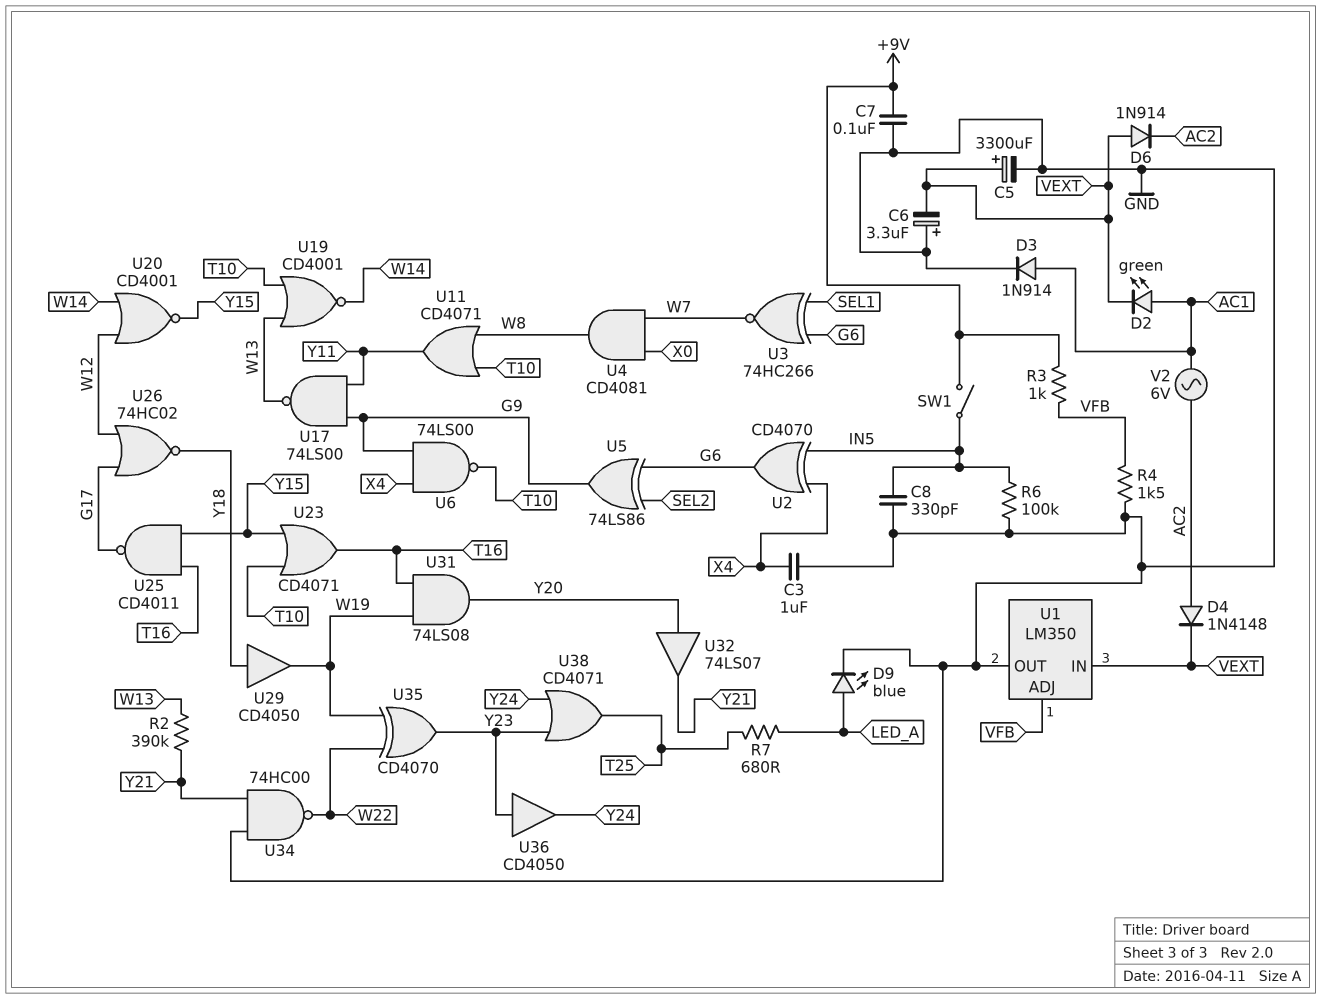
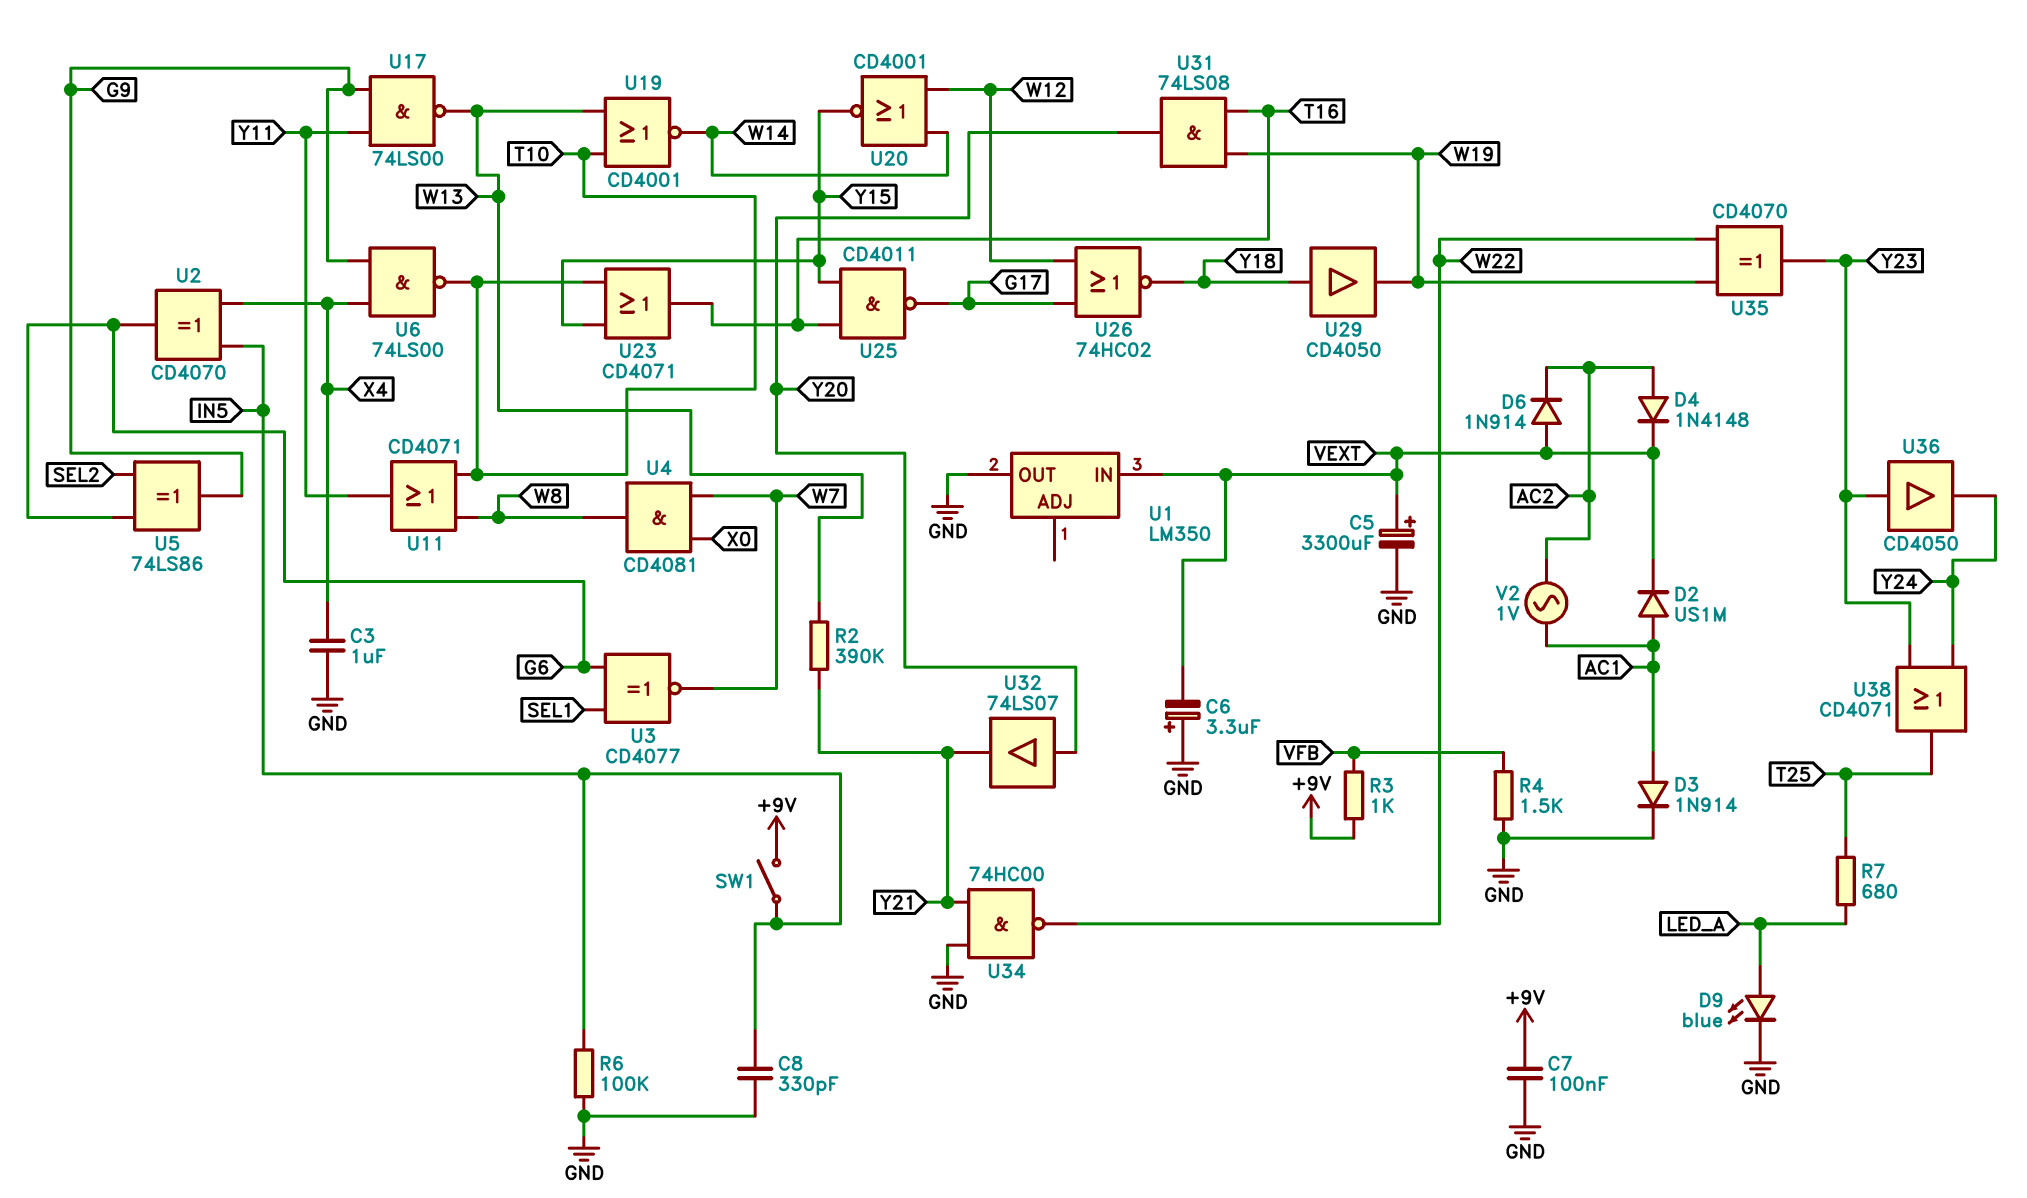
D2: LED green (A AC1, K VEXT) -> diode US1M (A AC1, K VEXT)
U1 pin ADJ: VFB -> none
U3: XNOR 74HC266 (in G6, in SEL1, out W7) -> XNOR CD4077 (in G6, in SEL1, out W7)
V2: AC 6V (AC1, AC2) -> AC 1V (AC1, AC2)

